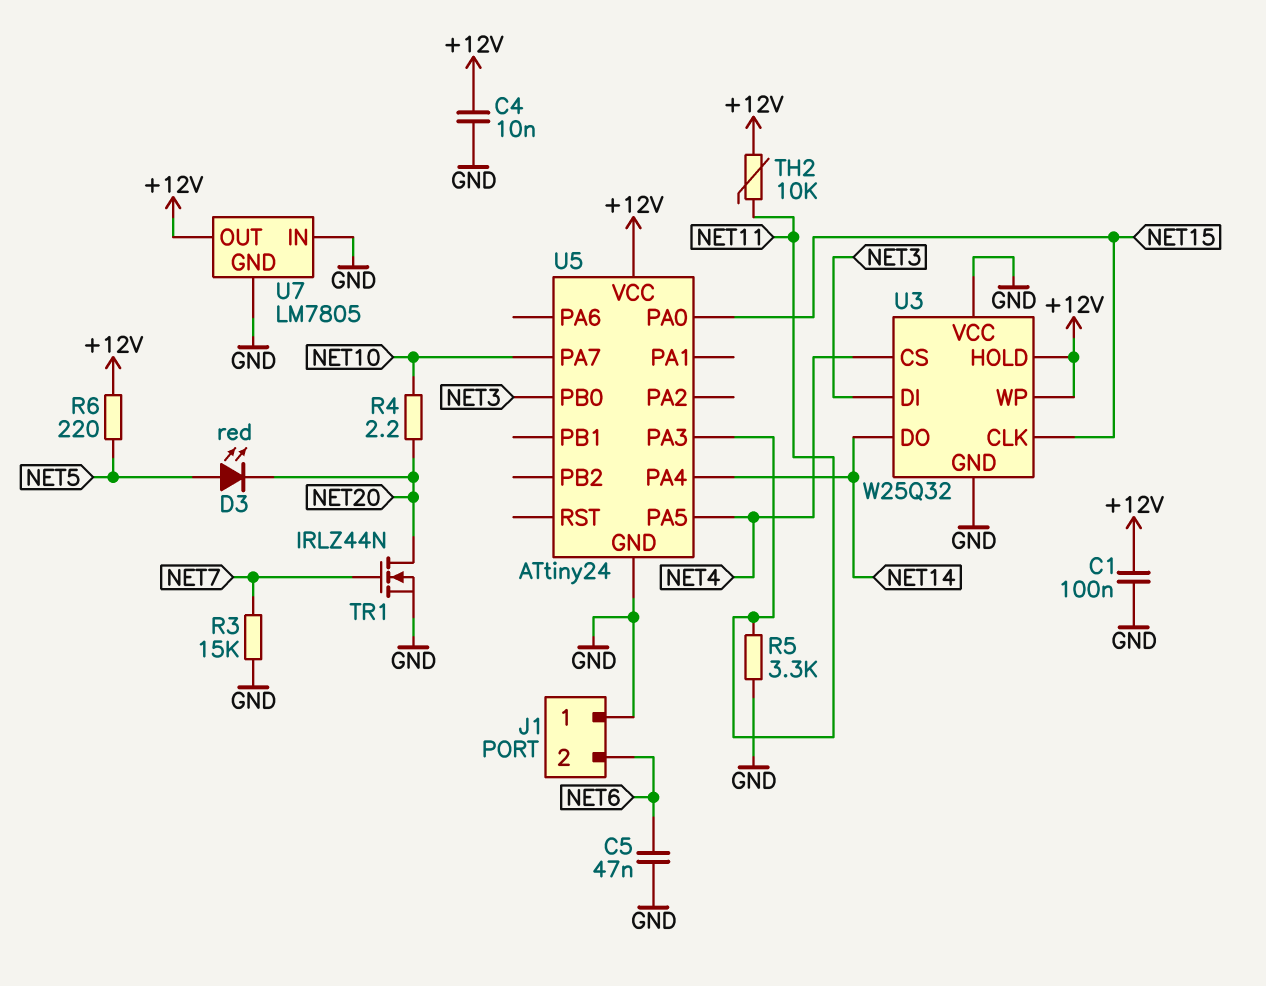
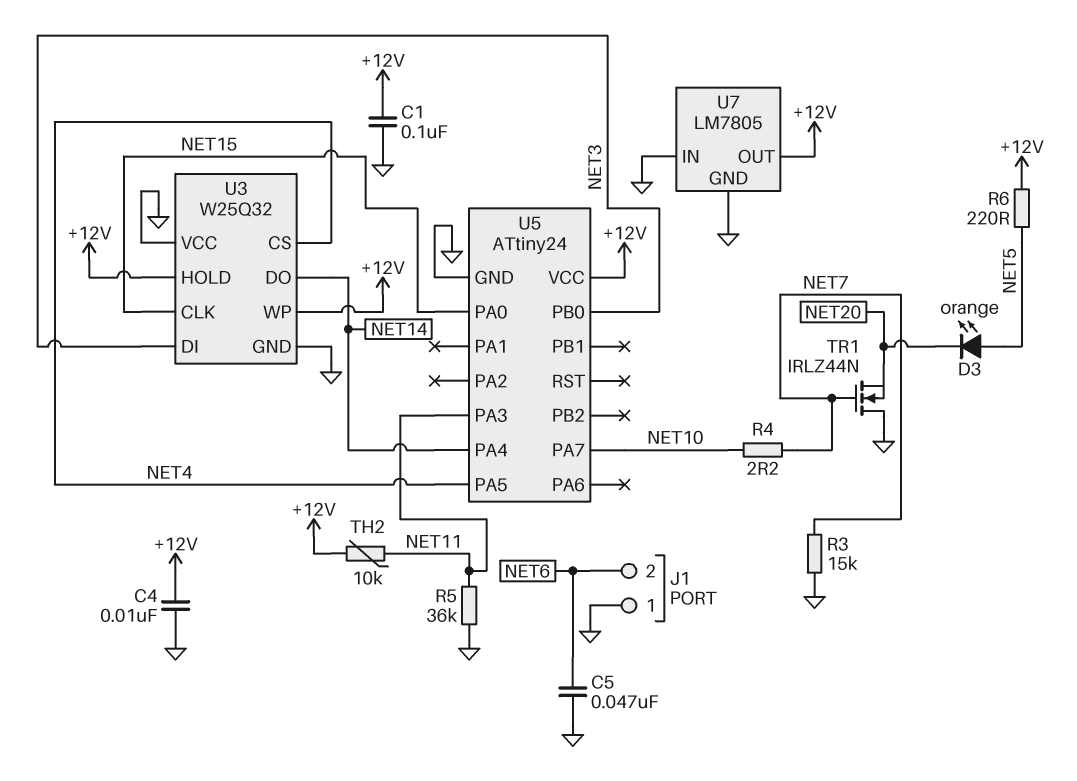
D3: LED red (A NET5, K NET20) -> LED orange (A NET5, K NET20)
R4: 2.2 (NET10, NET20) -> 2.2 (NET7, NET10)
R5: 3.3k (GND, NET11) -> 36k (GND, NET11)
TR1: NMOS IRLZ44N (G NET7, D NET20, S GND) -> NMOS IRLZ44N (G NET7, D GND, S NET20)

